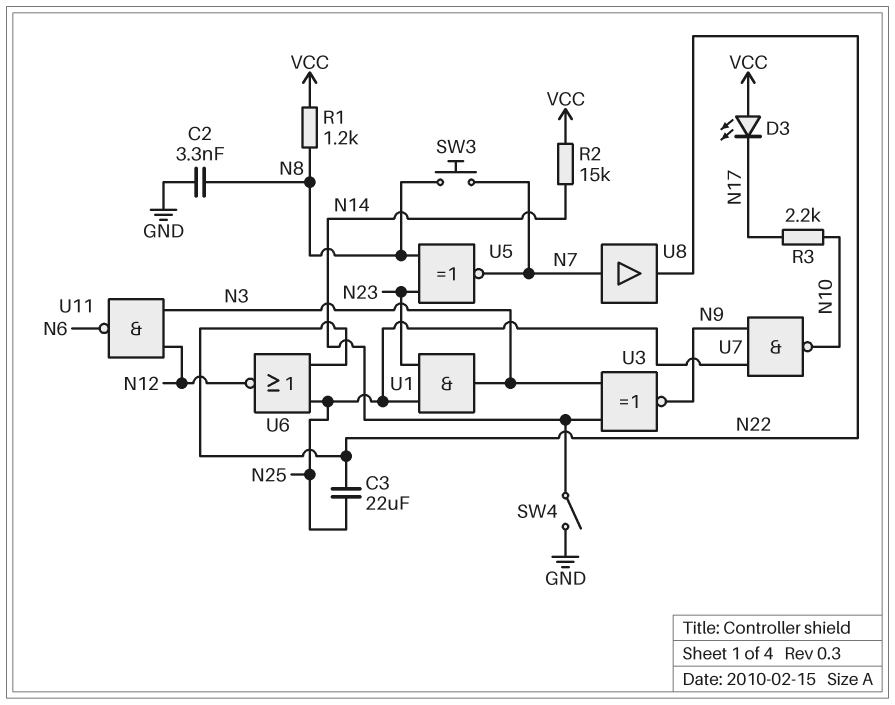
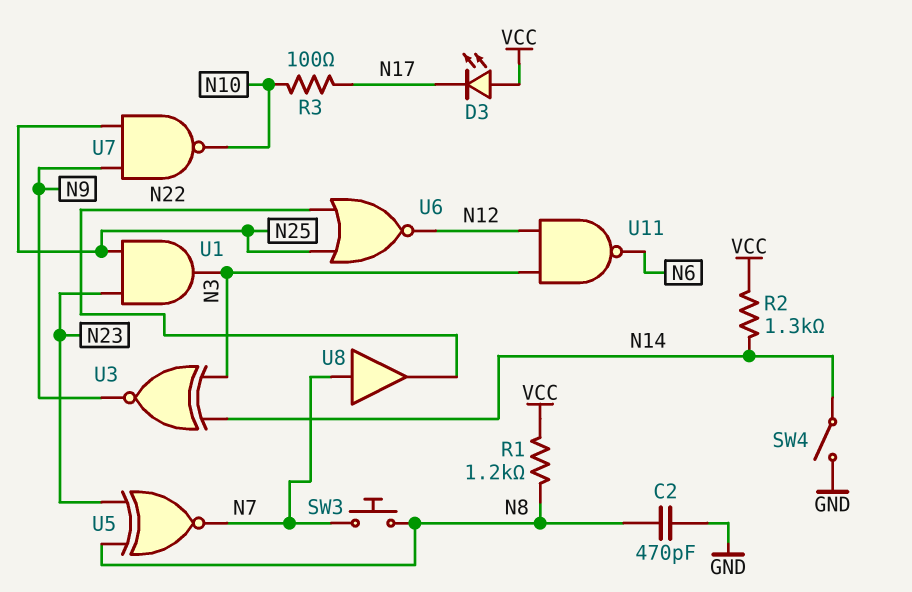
C2: 3.3nF (GND, N8) -> 470pF (GND, N8)
C3: 22uF (N22, N25) -> none
R2: 15k (N14, VCC) -> 1.3k (N14, VCC)
R3: 2.2k (N10, N17) -> 100 (N10, N17)

